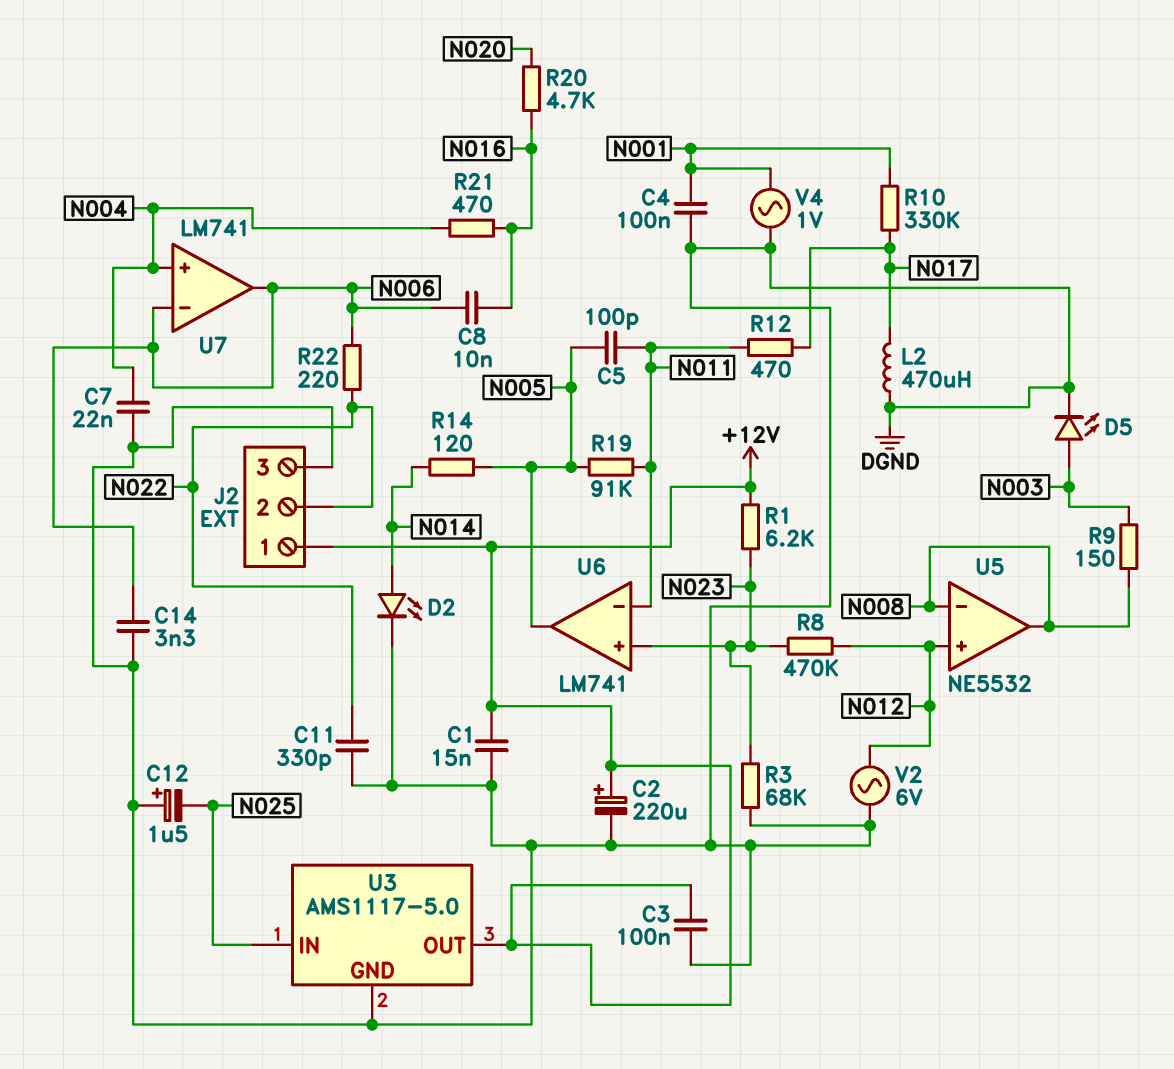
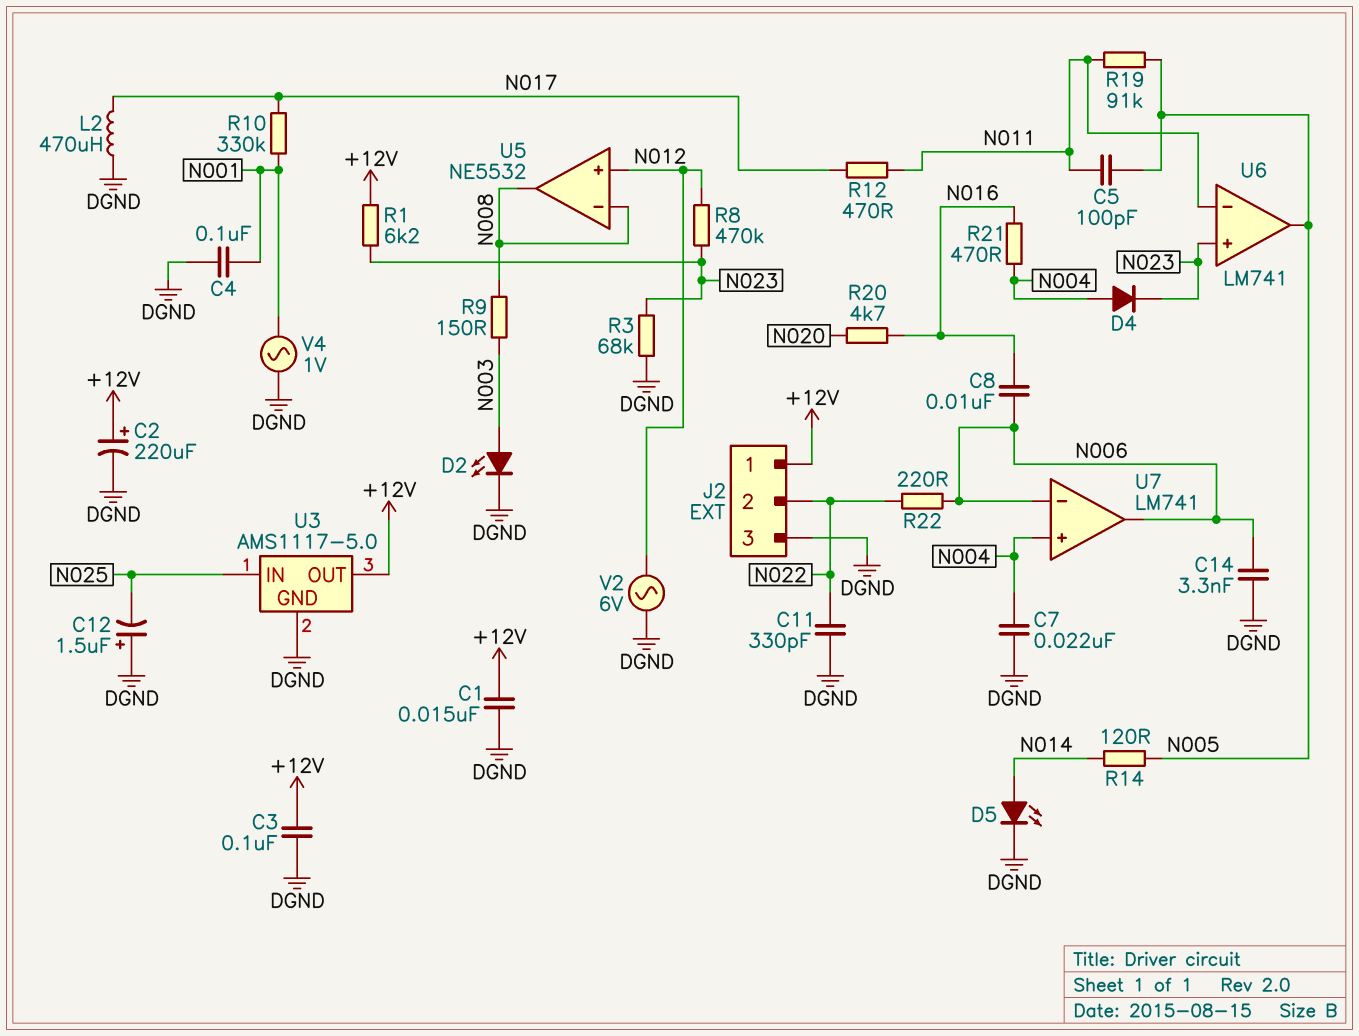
D2: LED (A N014, K DGND) -> LED (A N003, K DGND)
D4: none -> diode (A N004, K N023)
D5: LED (A N003, K DGND) -> LED (A N014, K DGND)

